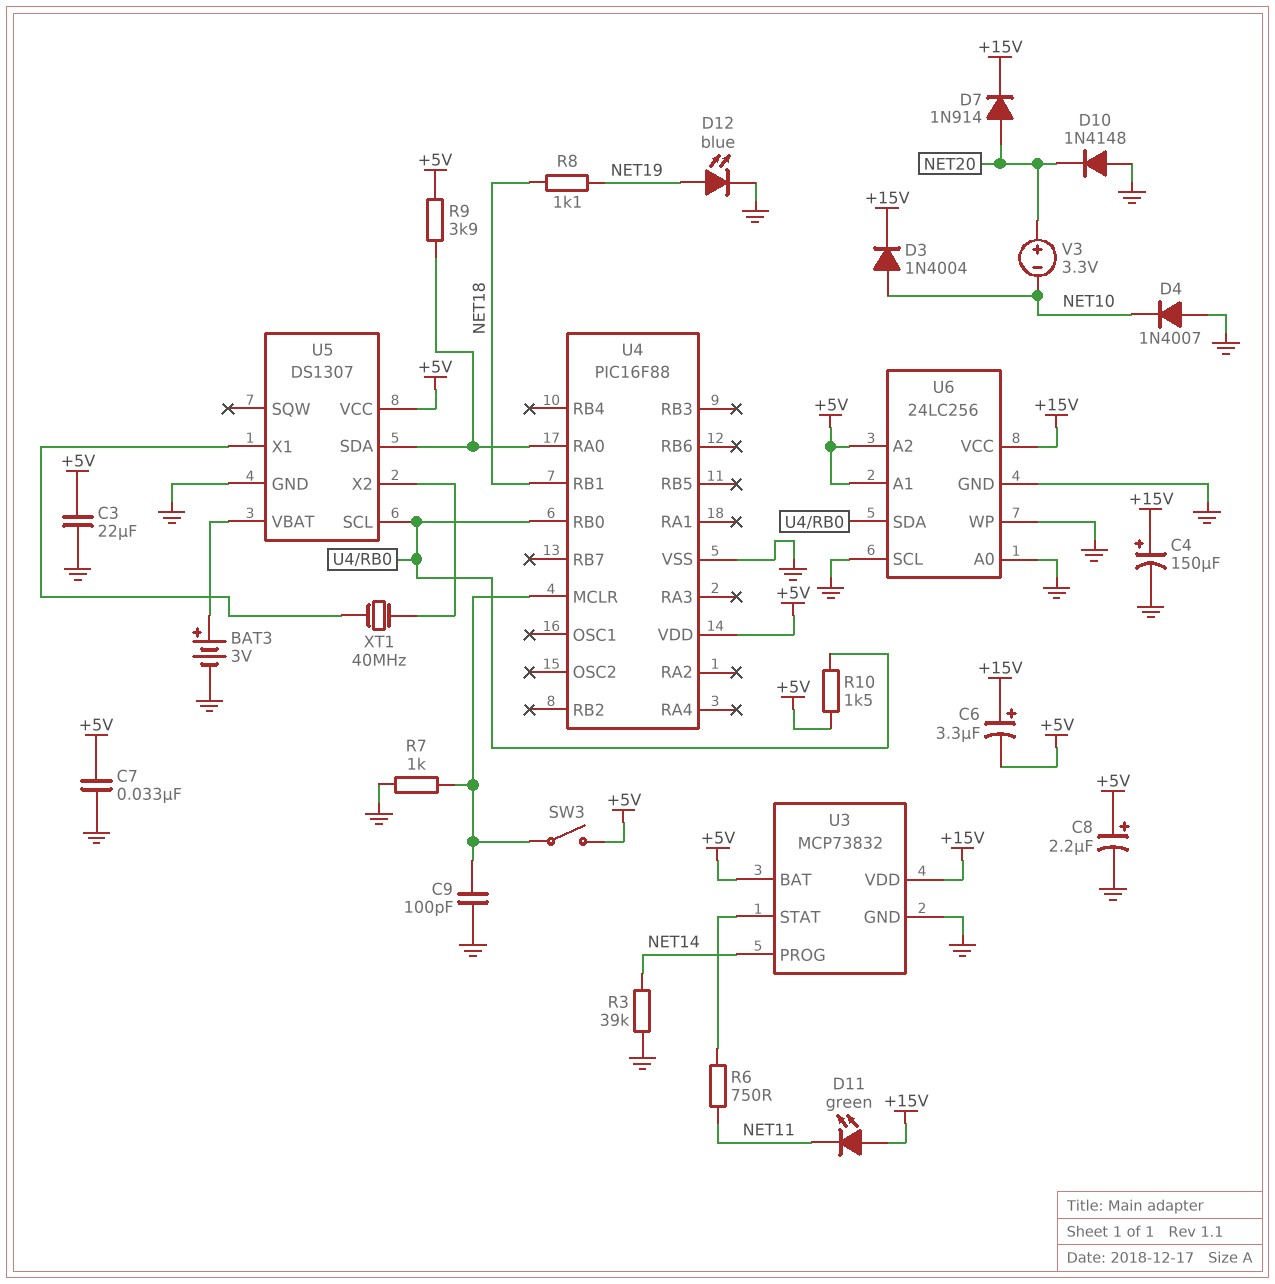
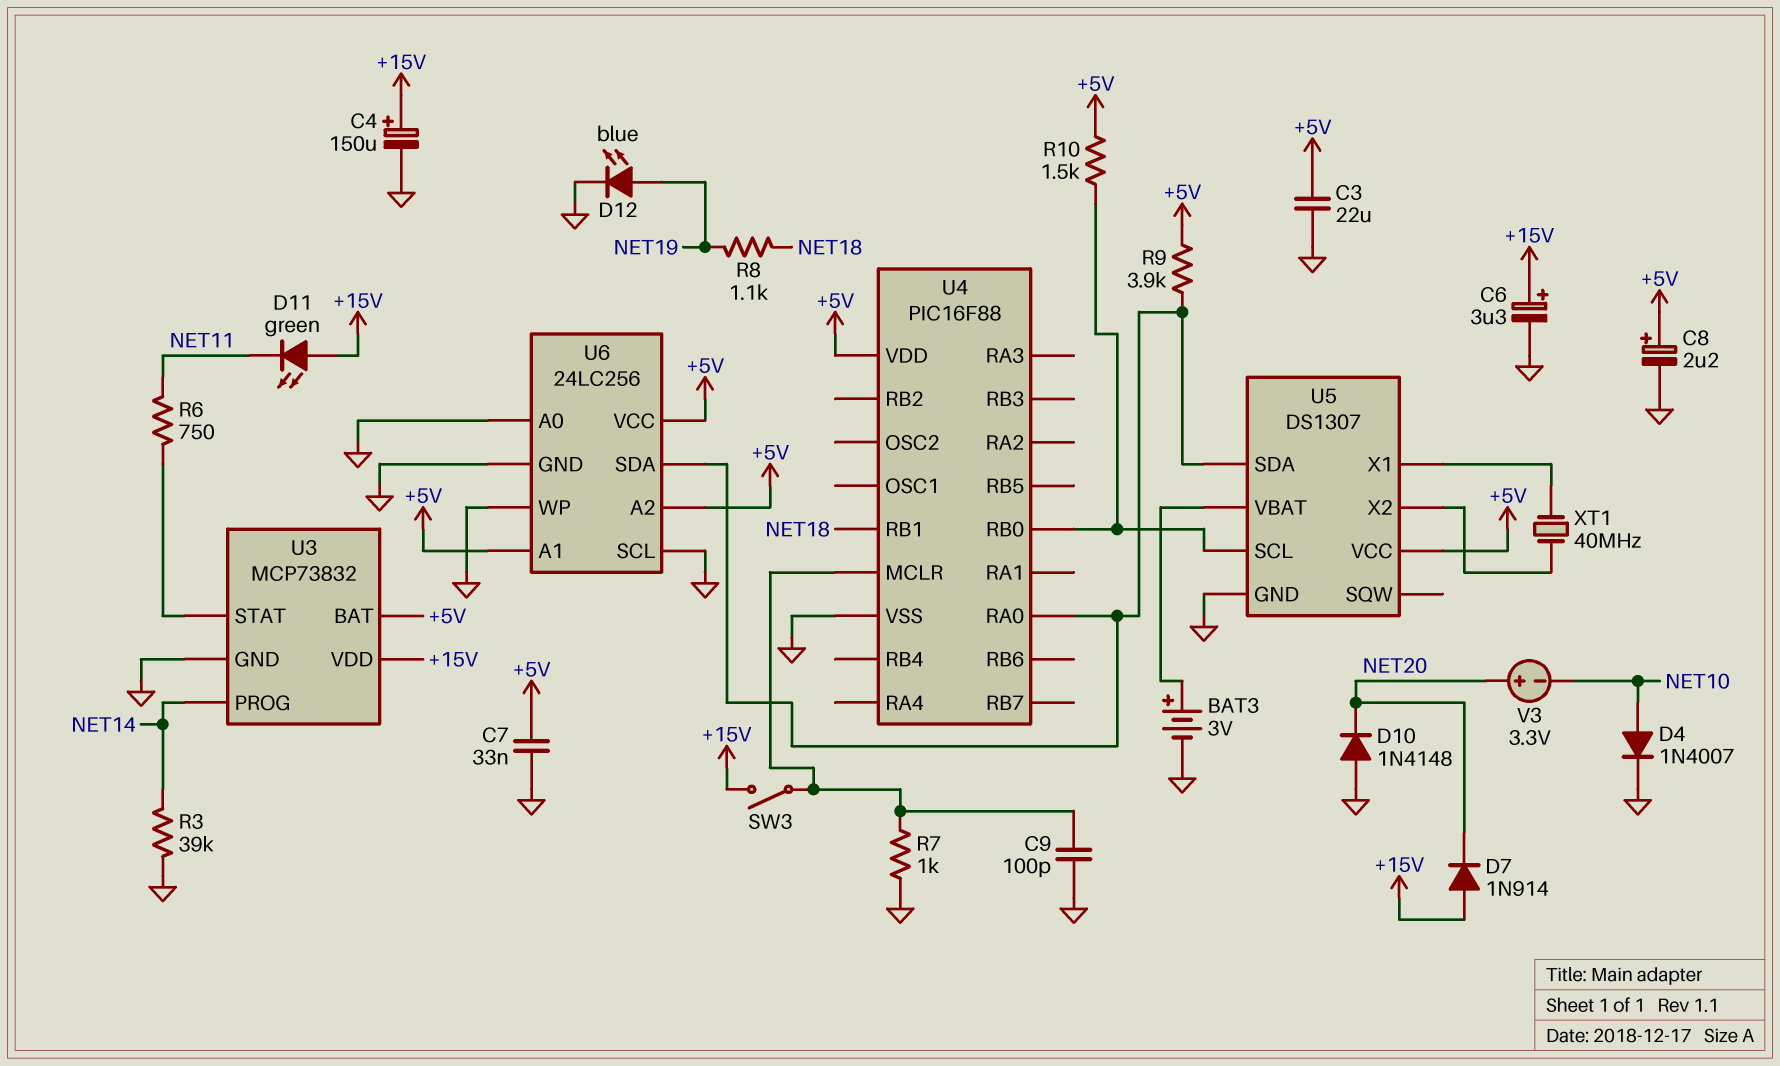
C6: 3.3uF (plus +15V, minus +5V) -> 3.3uF (plus +15V, minus GND)
D3: diode 1N4004 (A NET10, K +15V) -> none
D4: diode 1N4007 (A GND, K NET10) -> diode 1N4007 (A NET10, K GND)
D7: diode 1N914 (A NET20, K +15V) -> diode 1N914 (A +15V, K NET20)
SW3: switch (+5V, U4/MCLR) -> switch (+15V, U4/MCLR)
U6 pin SDA: U4/RB0 -> U4/RA0
U6 pin VCC: +15V -> +5V

